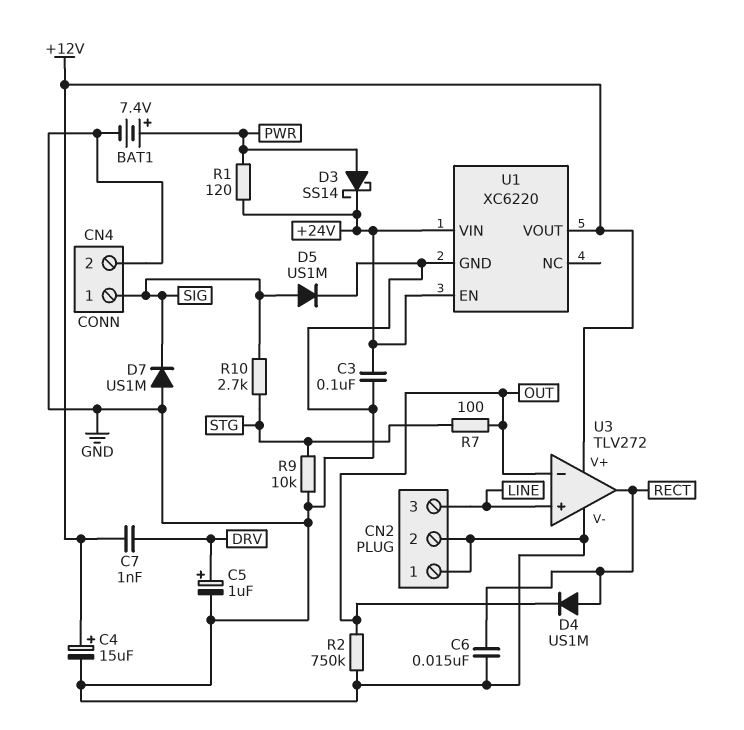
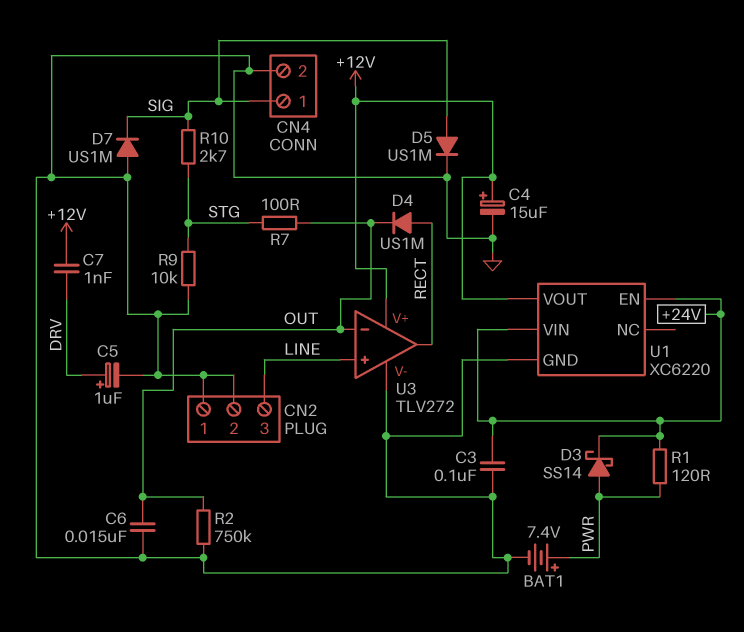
C6: 15nF (GND, RECT) -> 15nF (GND, OUT)

